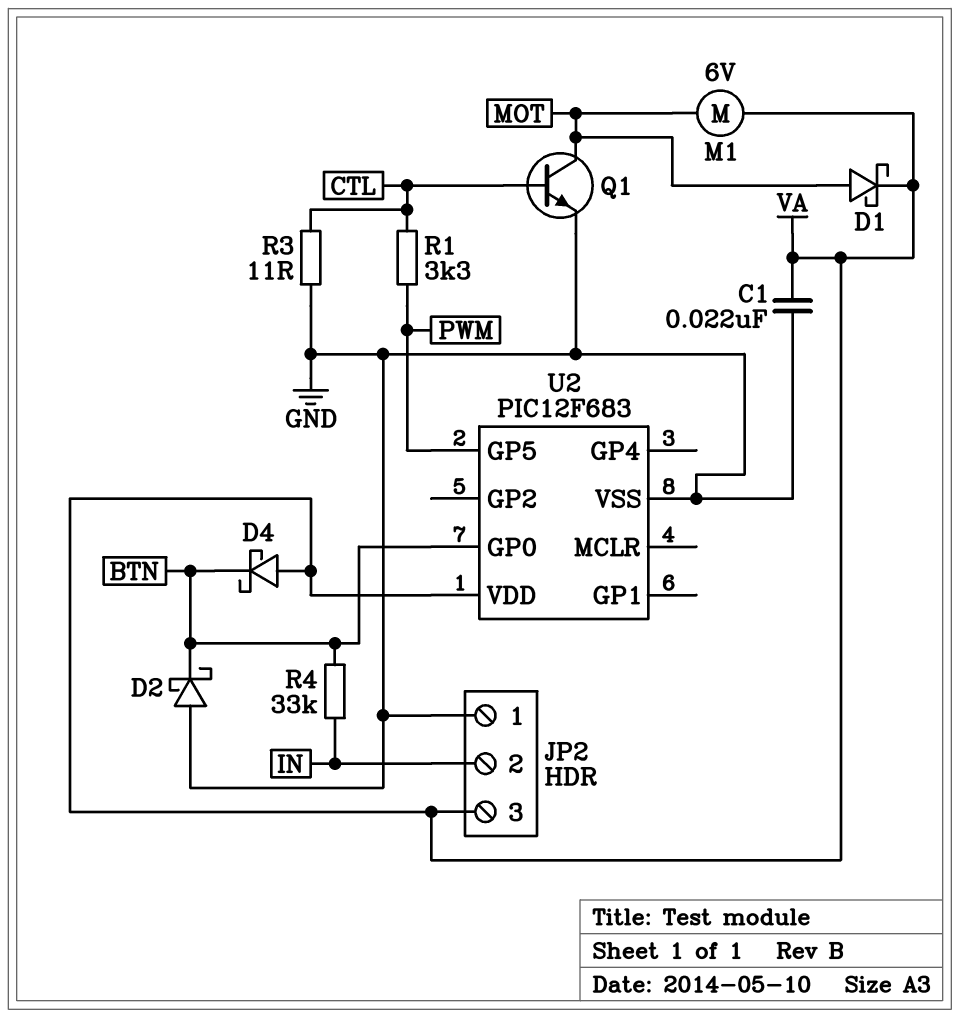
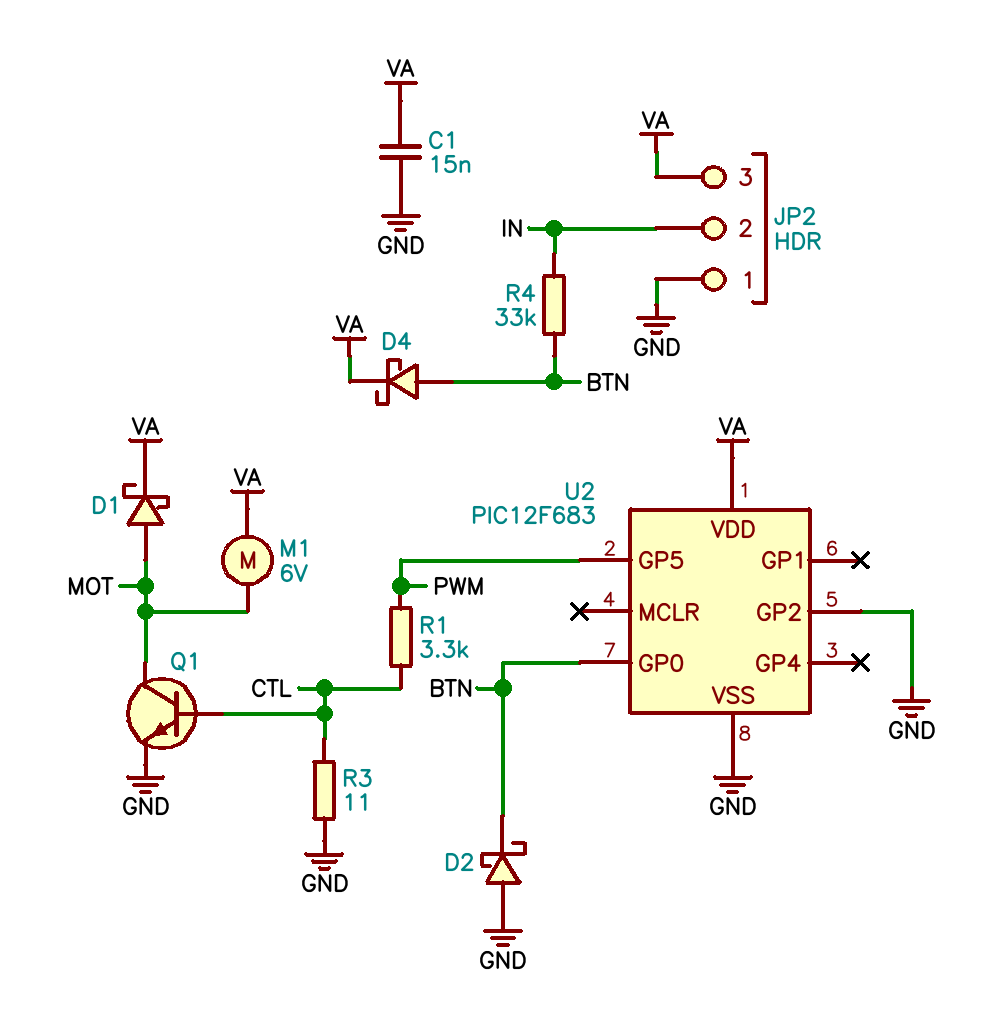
C1: 22nF (GND, VA) -> 15nF (GND, VA)
D4: schottky (A VA, K BTN) -> schottky (A BTN, K VA)
U2 pin GP2: none -> GND

